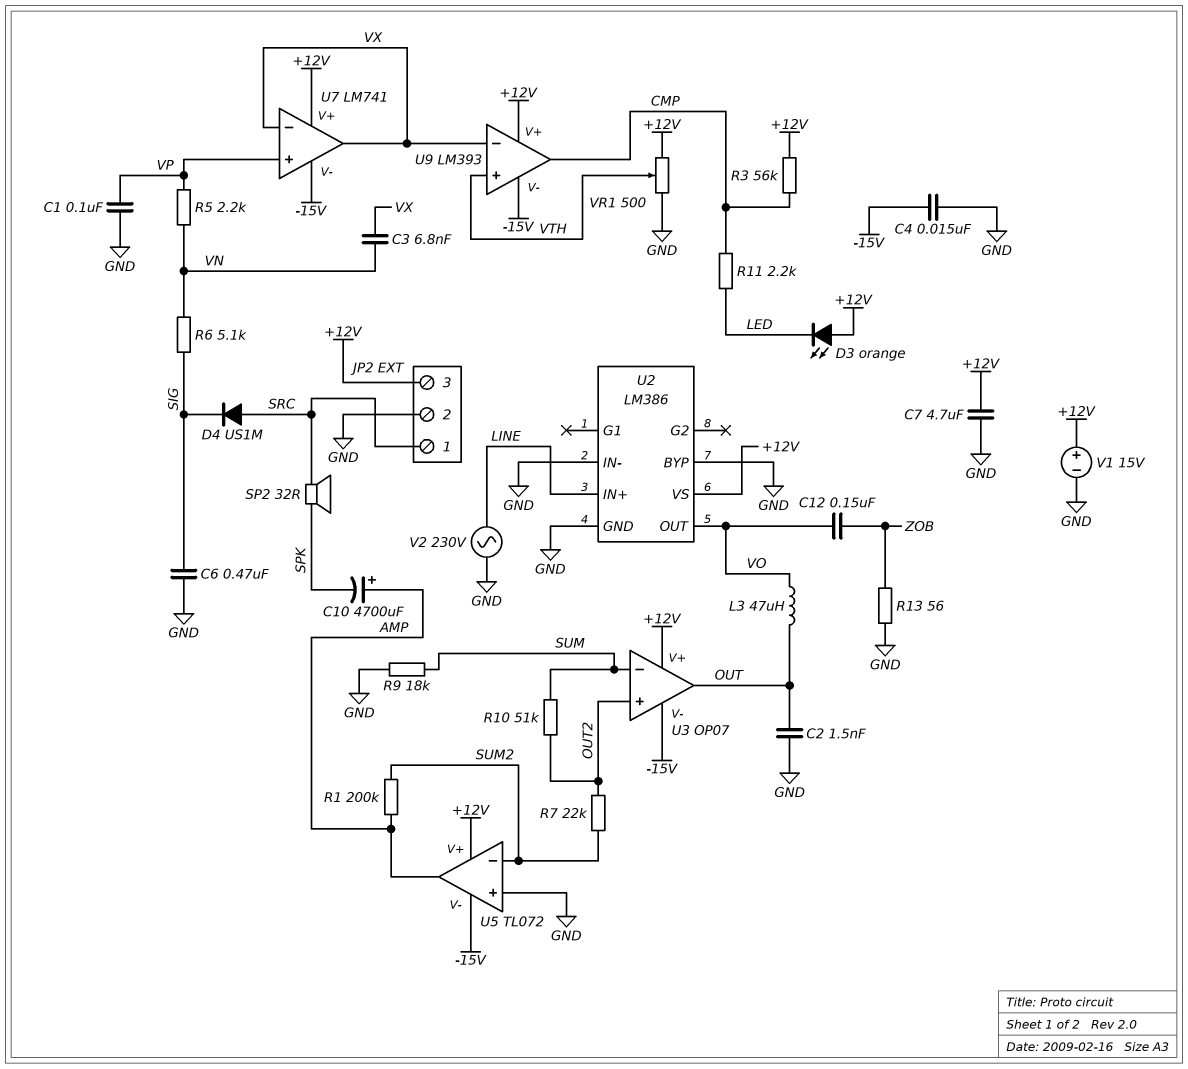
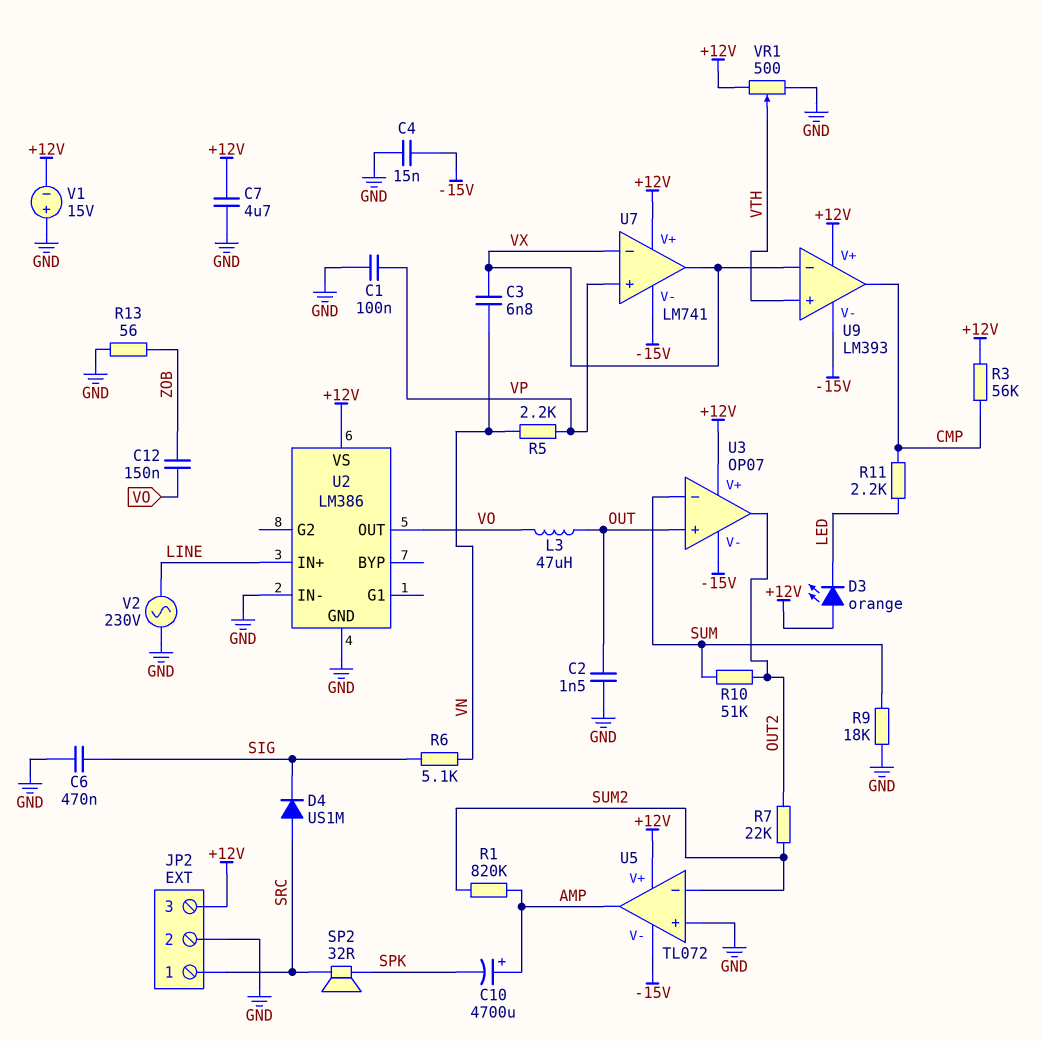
R1: 200k (AMP, SUM2) -> 820k (AMP, SUM2)
U2 pin BYP: GND -> none
U3 pin in+: OUT2 -> OUT
U3 pin out: OUT -> OUT2
V1: 15V (plus +12V, minus GND) -> 15V (plus GND, minus +12V)

